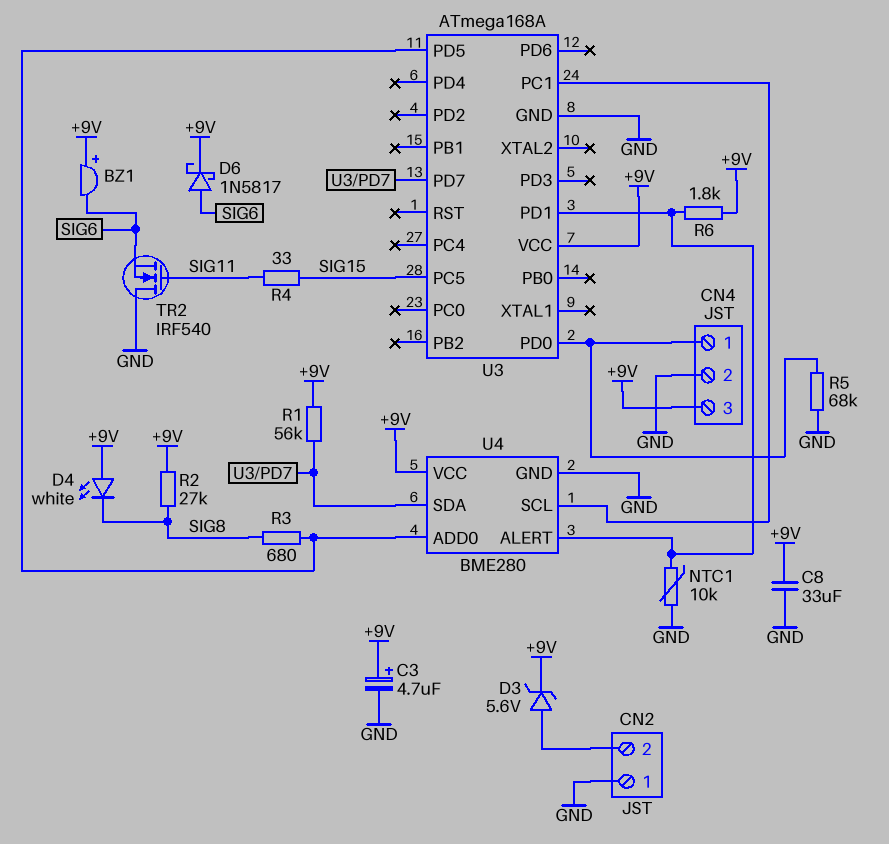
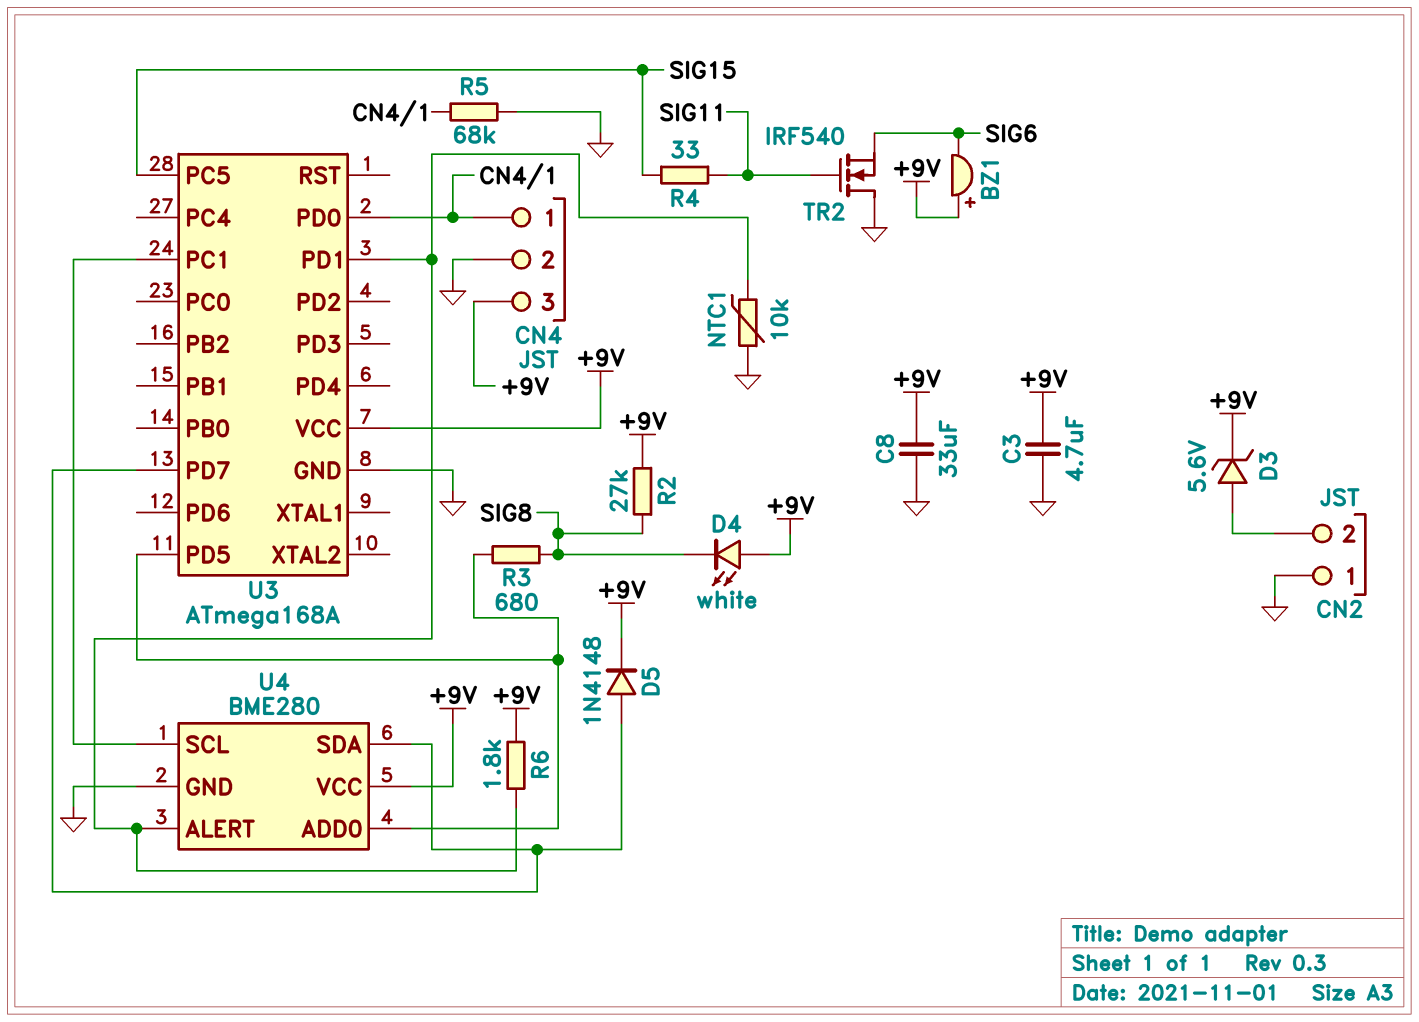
C3: 4.7uF (plus +9V, minus GND) -> 4.7uF (+9V, GND)
D5: none -> diode 1N4148 (A U3/PD7, K +9V)
D6: schottky 1N5817 (A SIG6, K +9V) -> none
R1: 56k (+9V, U3/PD7) -> none

